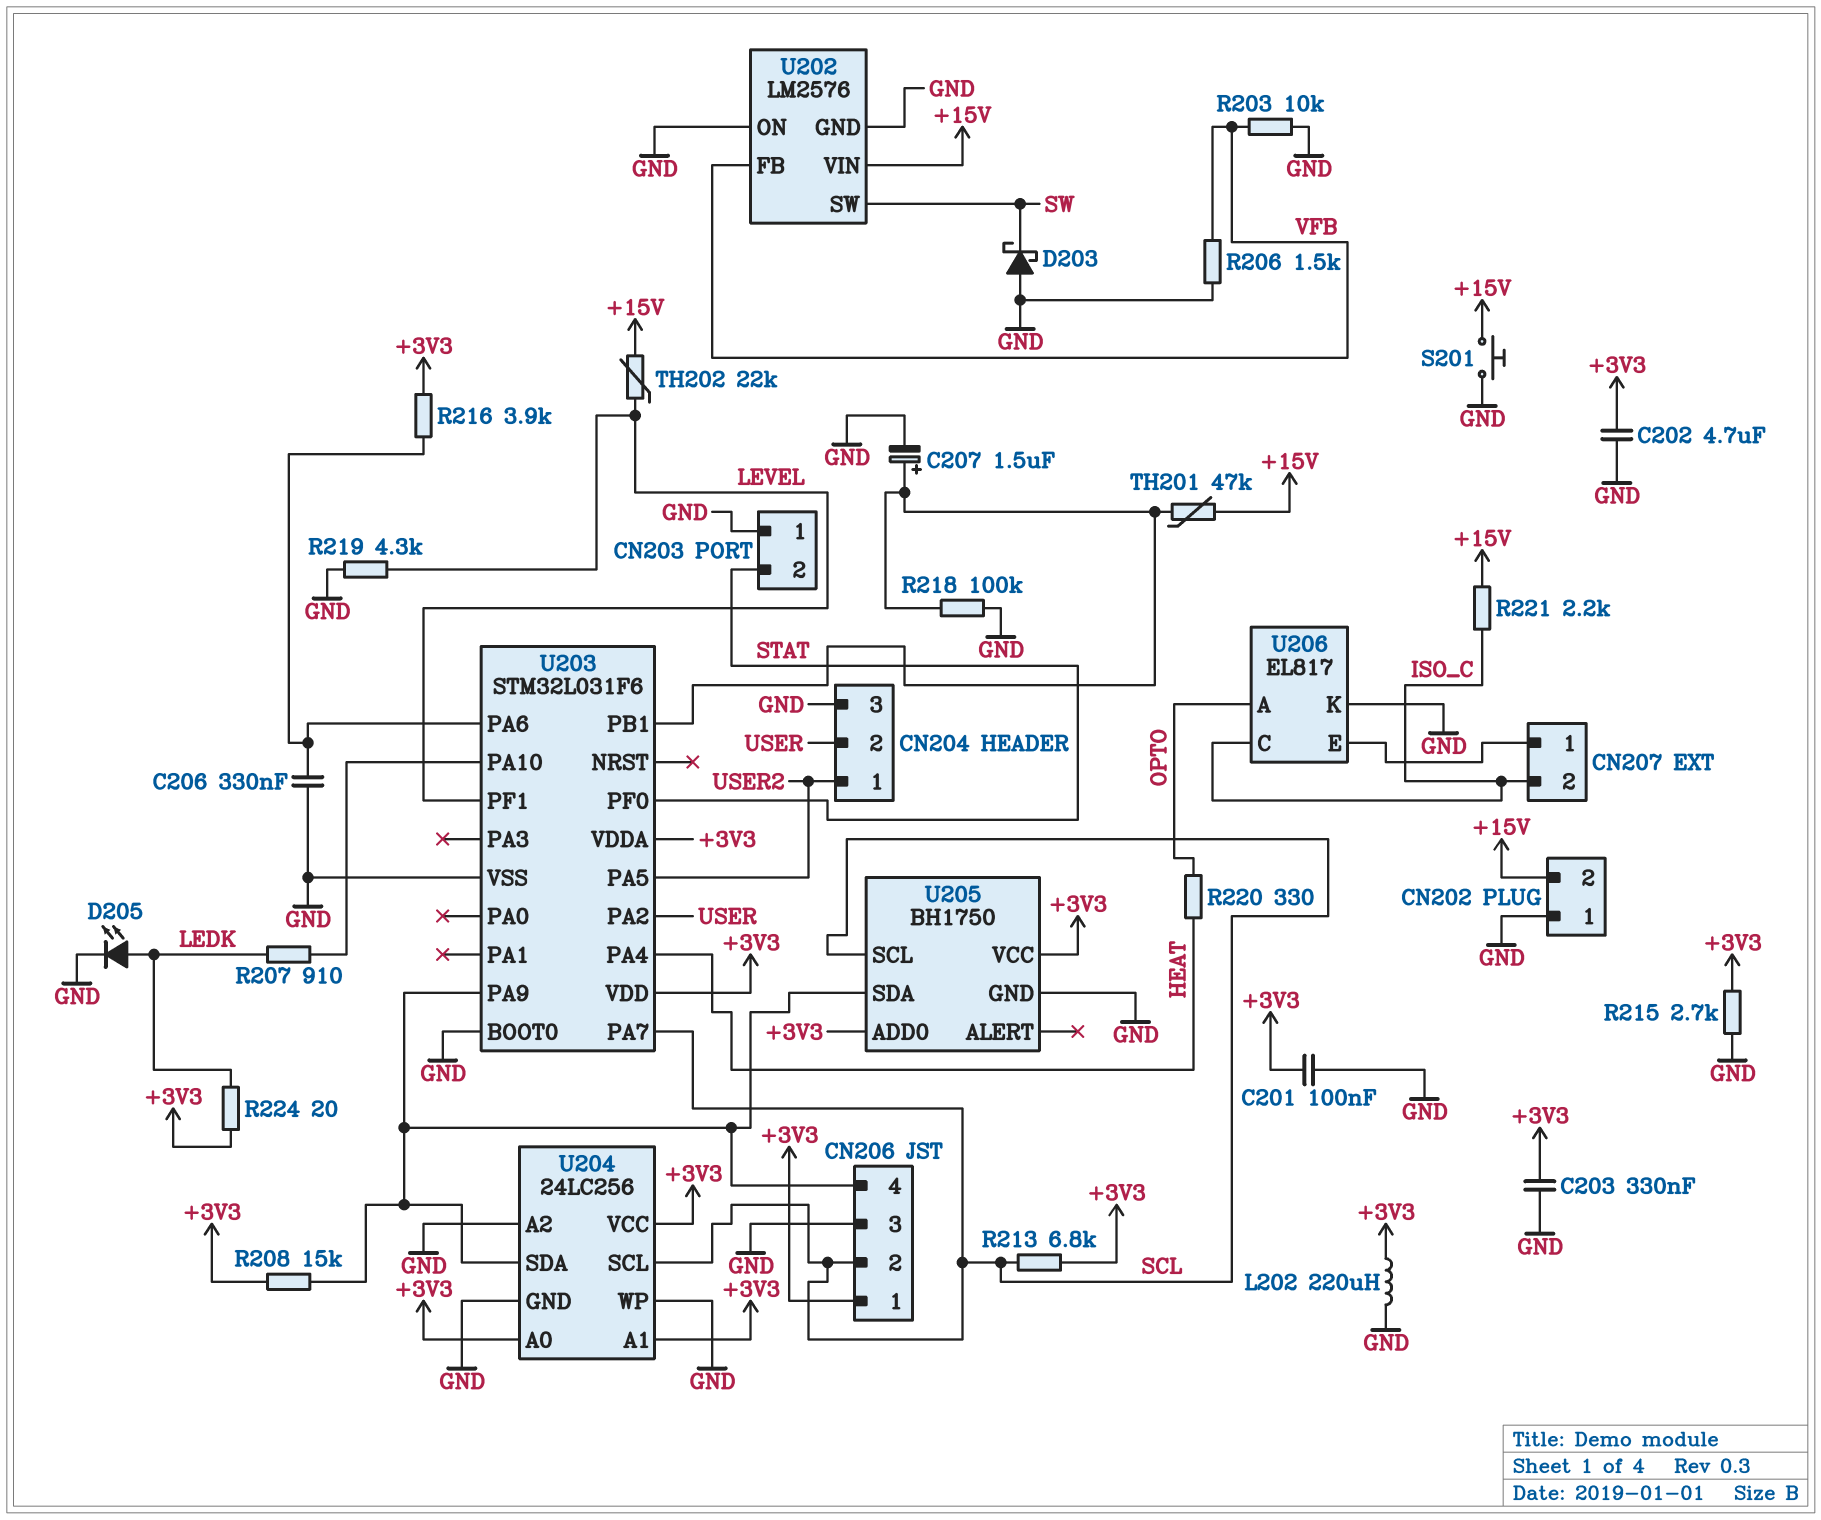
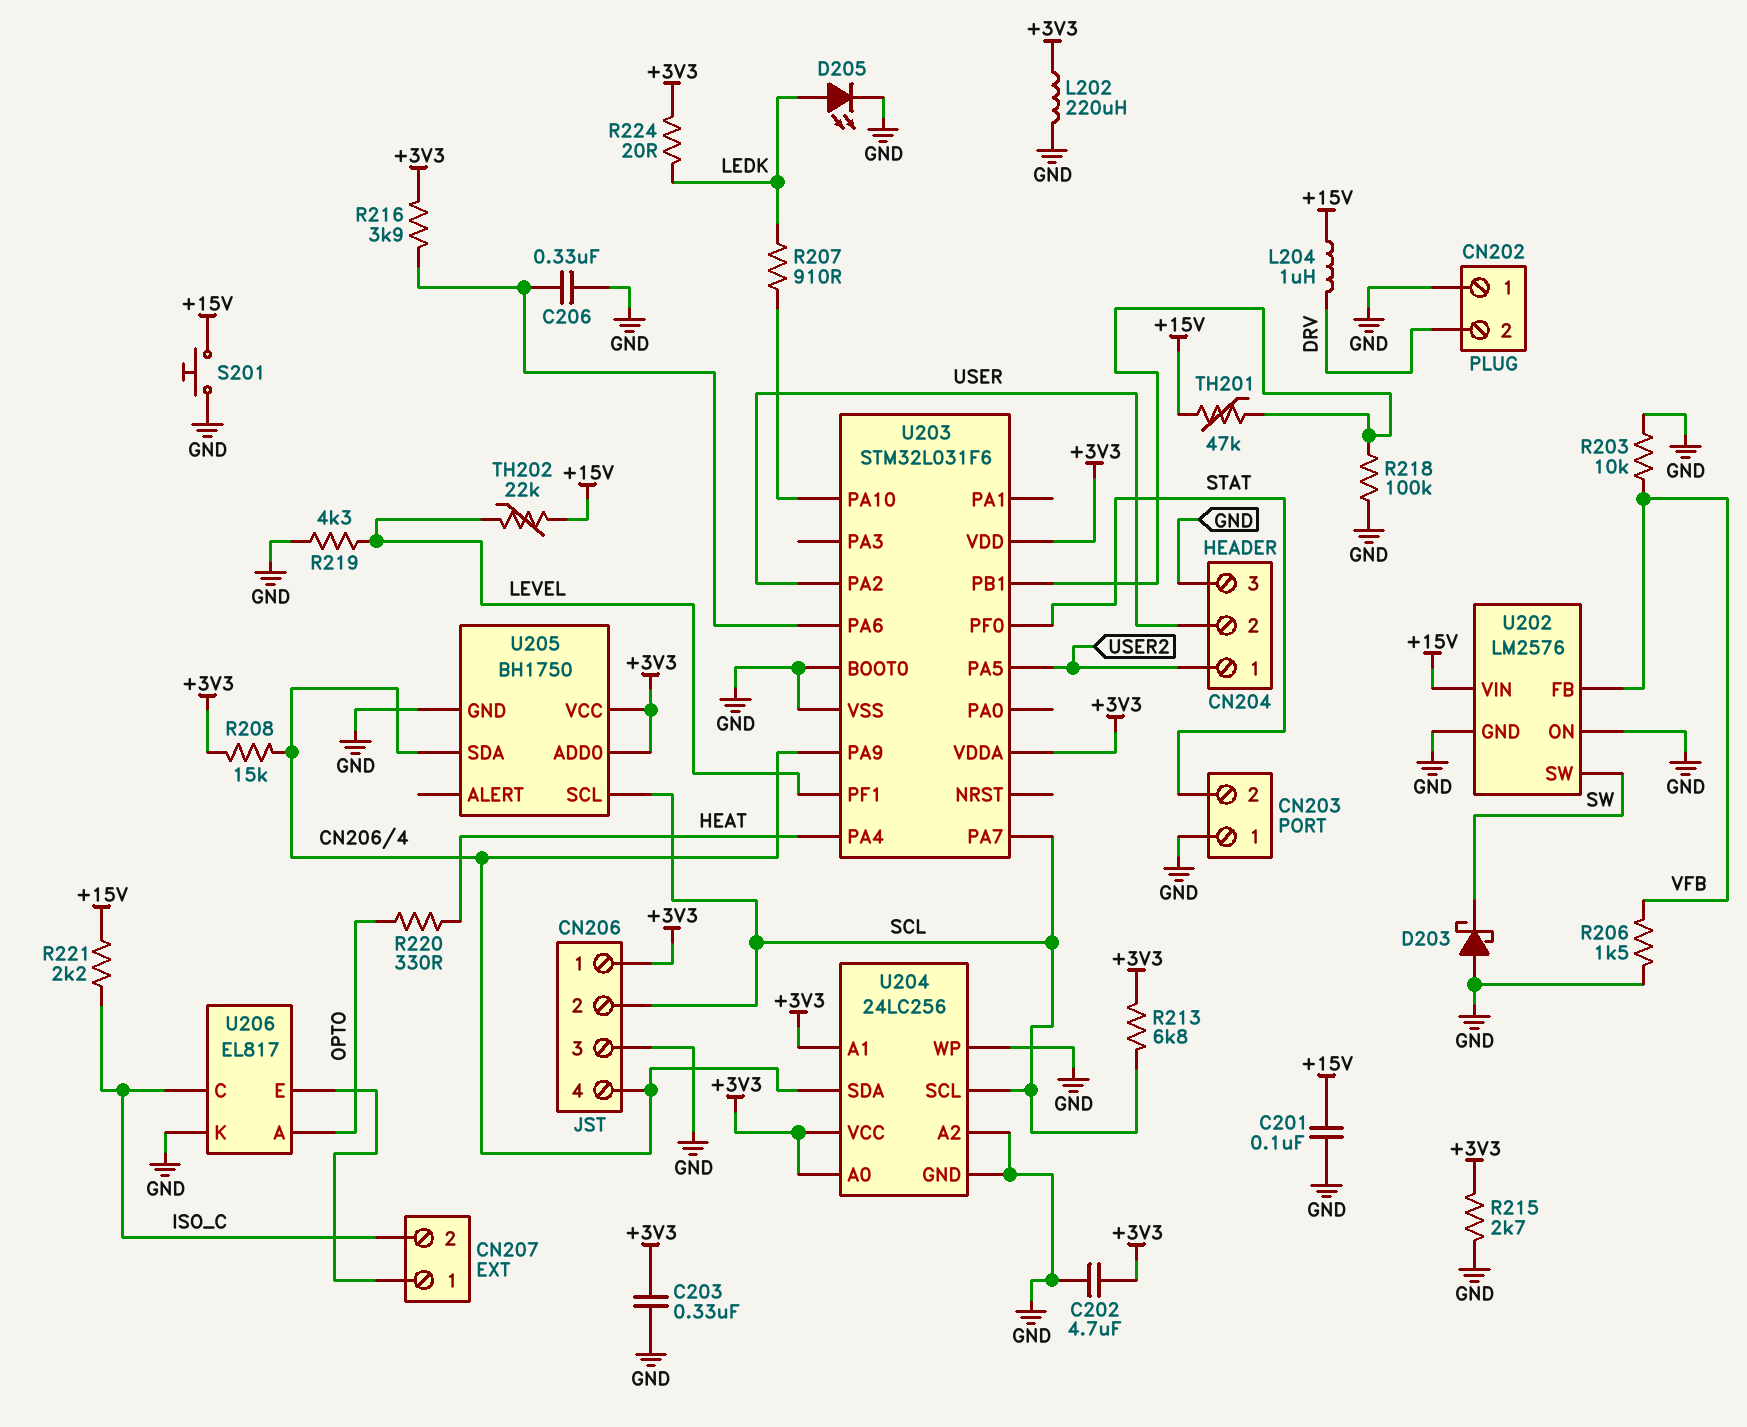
C201: 100nF (+3V3, GND) -> 100nF (+15V, GND)
C207: 1.5uF (plus U203/PB1, minus GND) -> none
CN202 pin 2: +15V -> DRV
L204: none -> 1uH (+15V, DRV)

